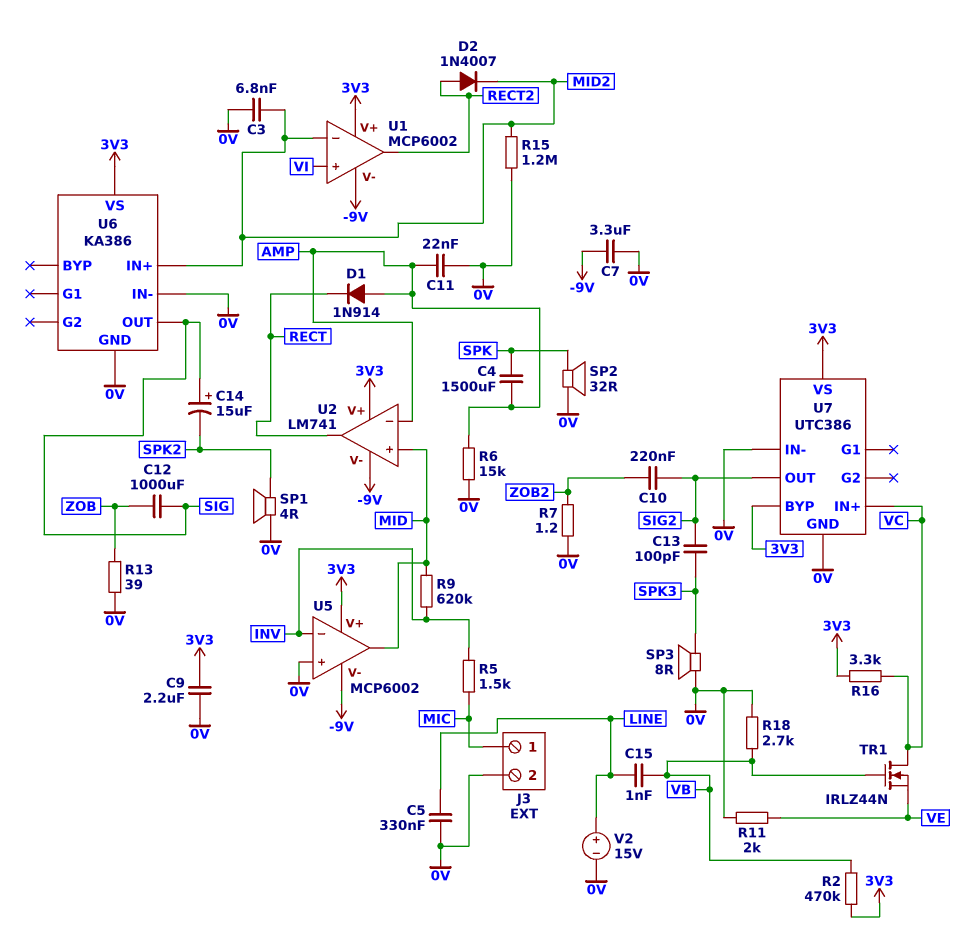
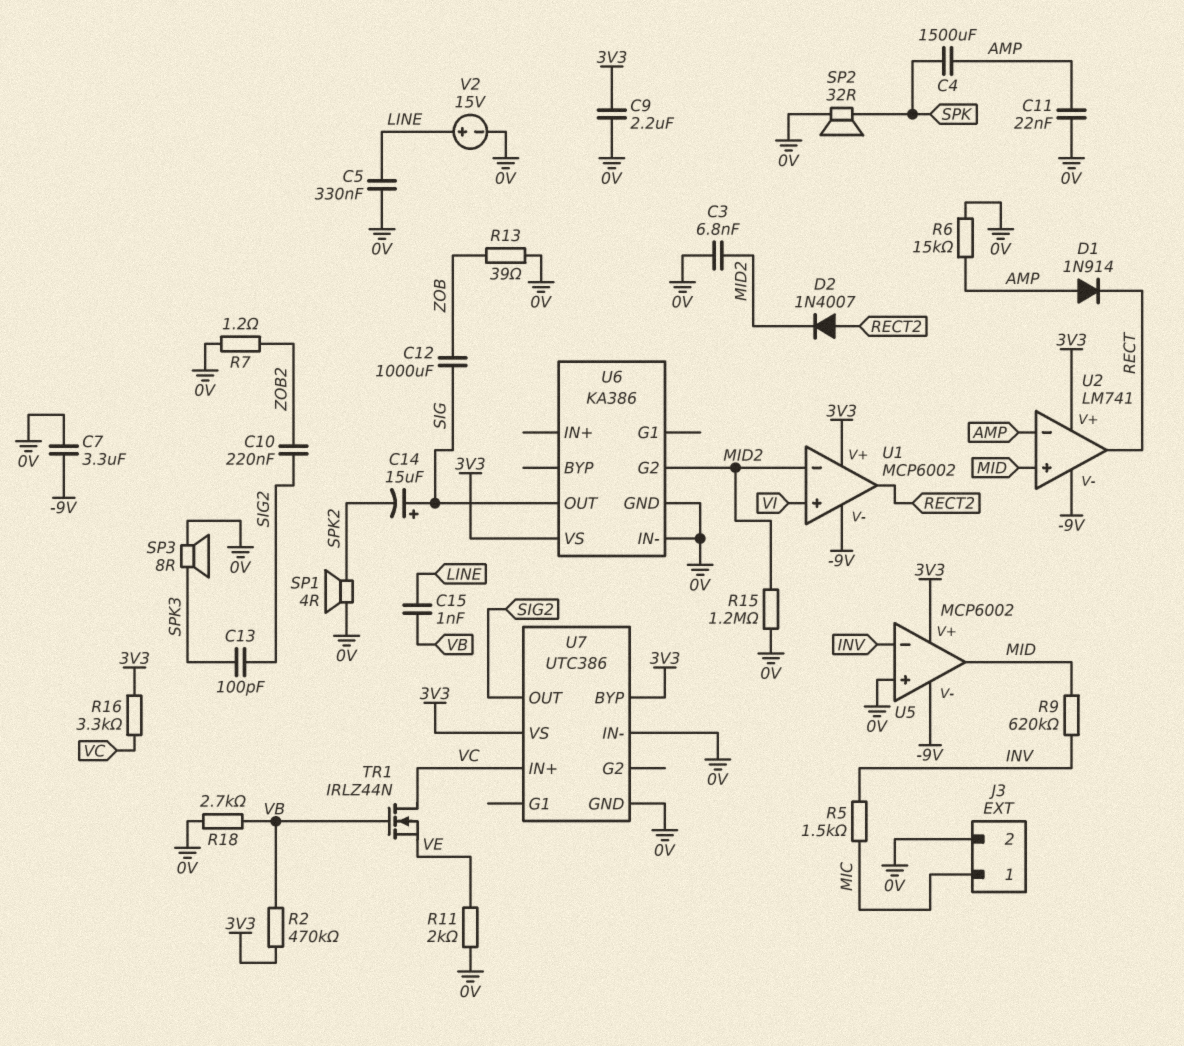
U6 pin G2: none -> MID2
U6 pin IN+: MID2 -> none

